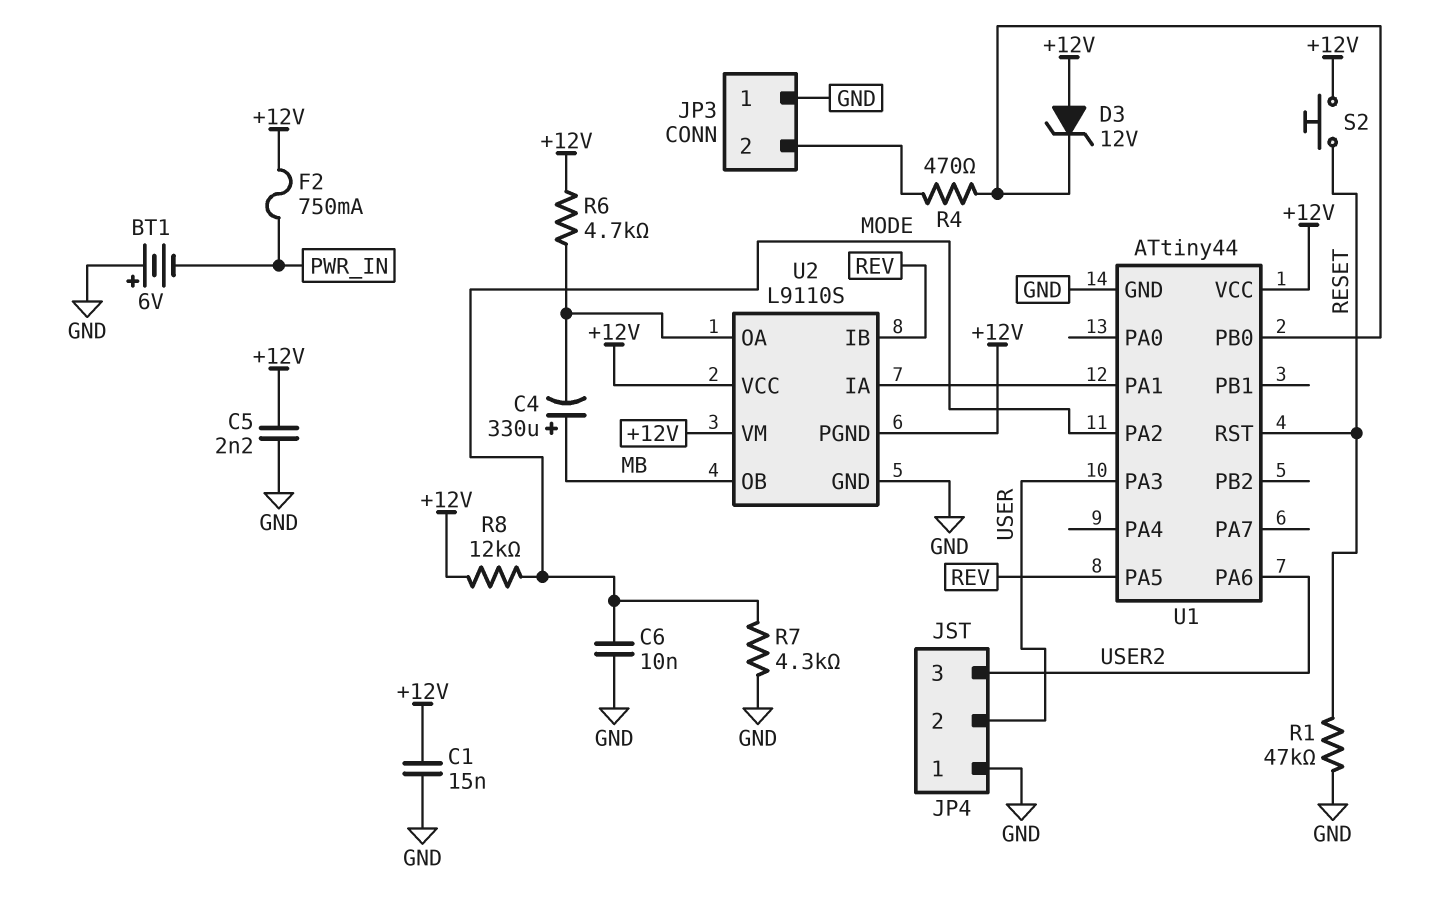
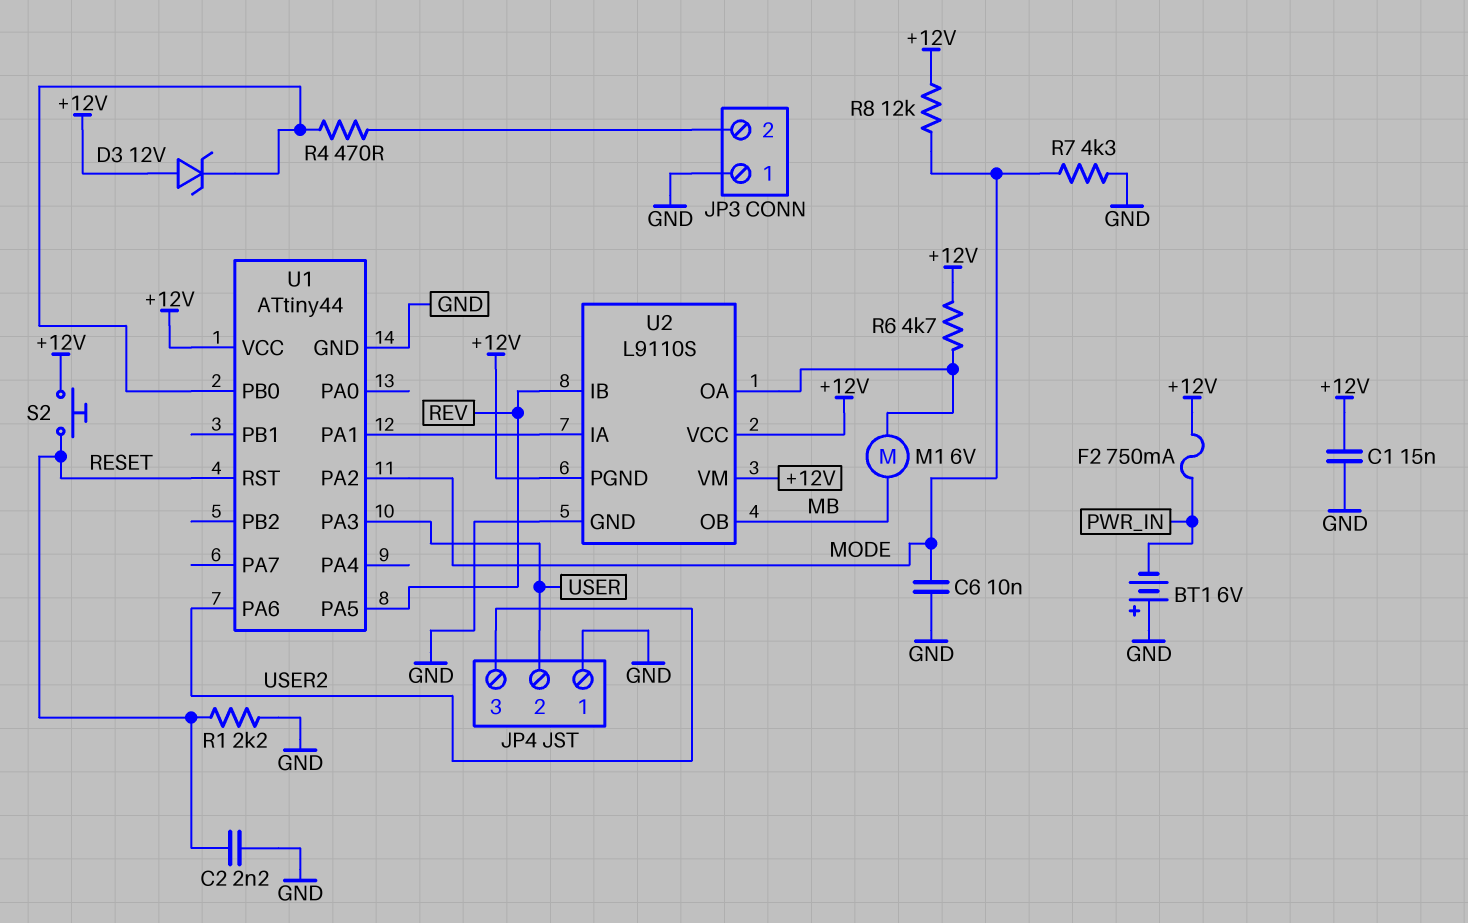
C2: none -> 2.2nF (GND, RESET)
C4: 330uF (plus MB, minus U2/OA) -> none
C5: 2.2nF (+12V, GND) -> none
M1: none -> motor 6V (MB, U2/OA)
R1: 47k (GND, RESET) -> 2.2k (GND, RESET)

